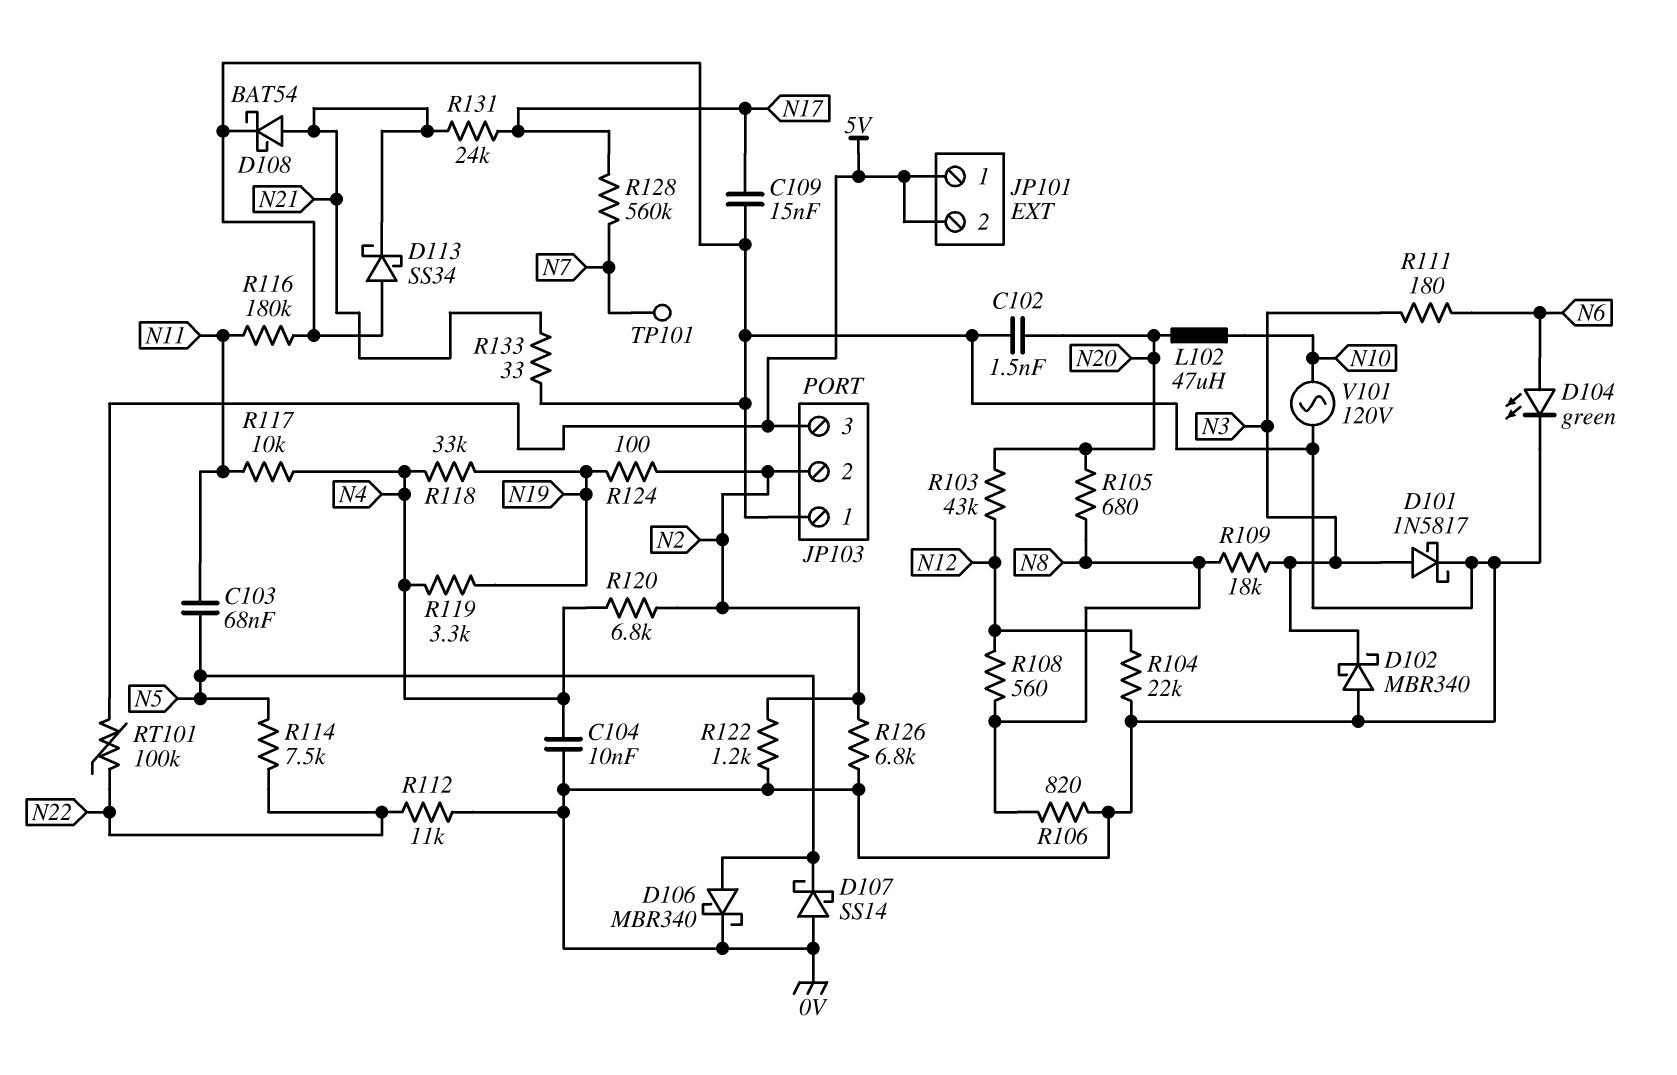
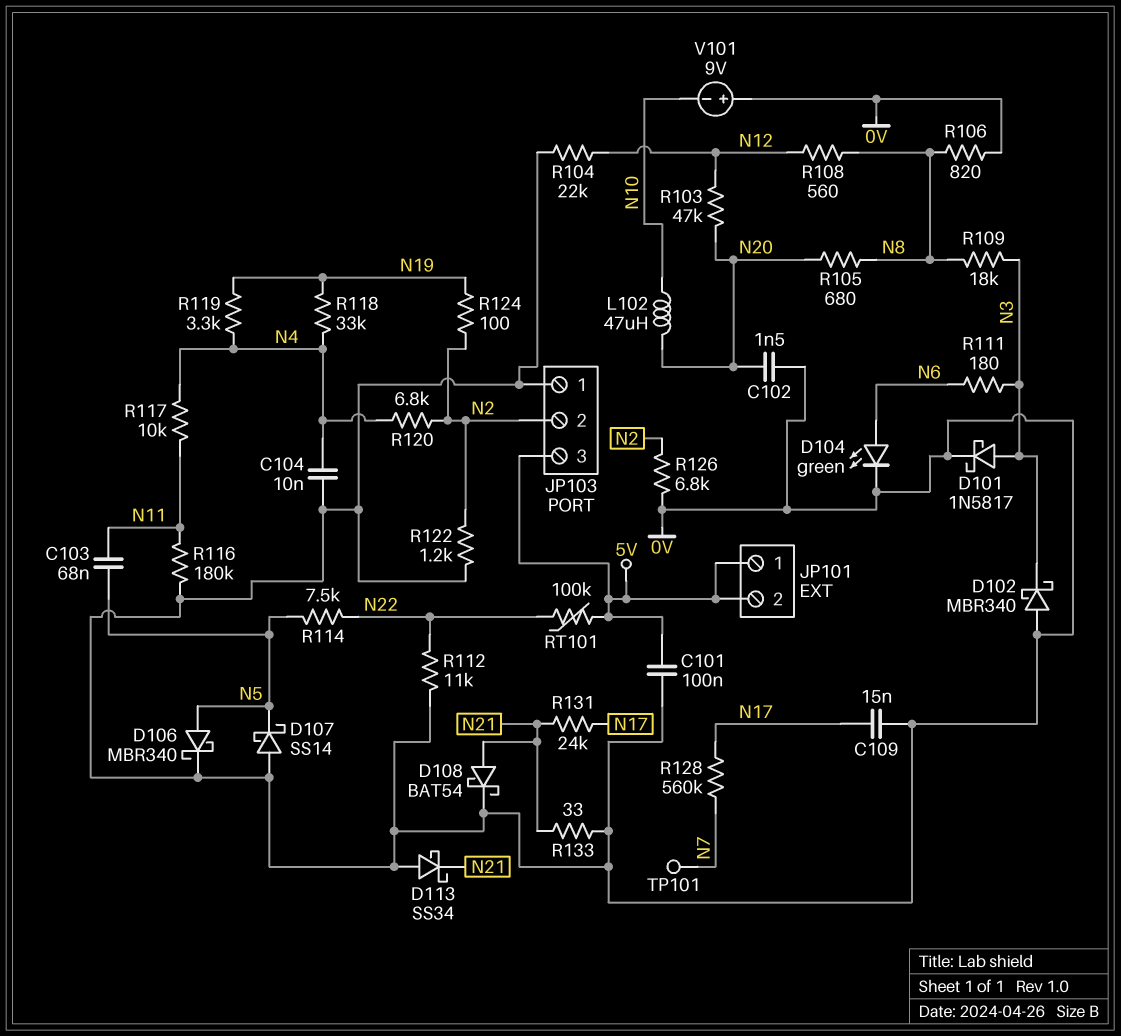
C101: none -> 100nF (0V, 5V)
R103: 43k (N12, N20) -> 47k (N12, N20)
V101: AC 120V (0V, N10) -> 9V (plus 0V, minus N10)

